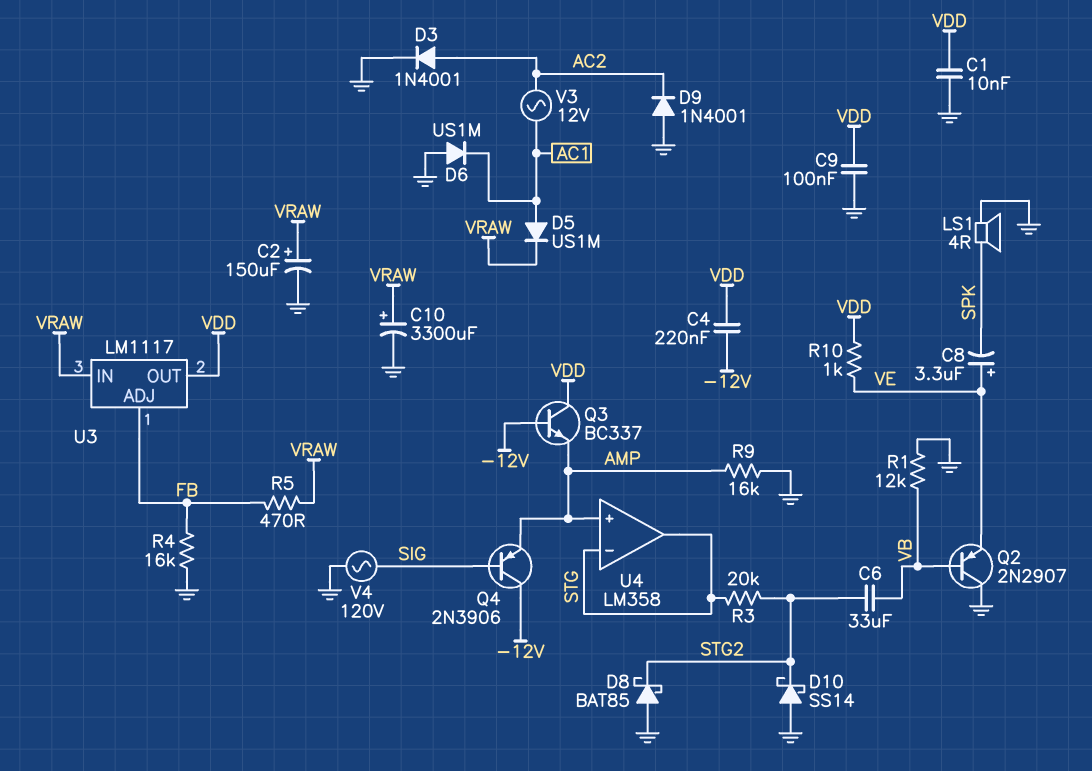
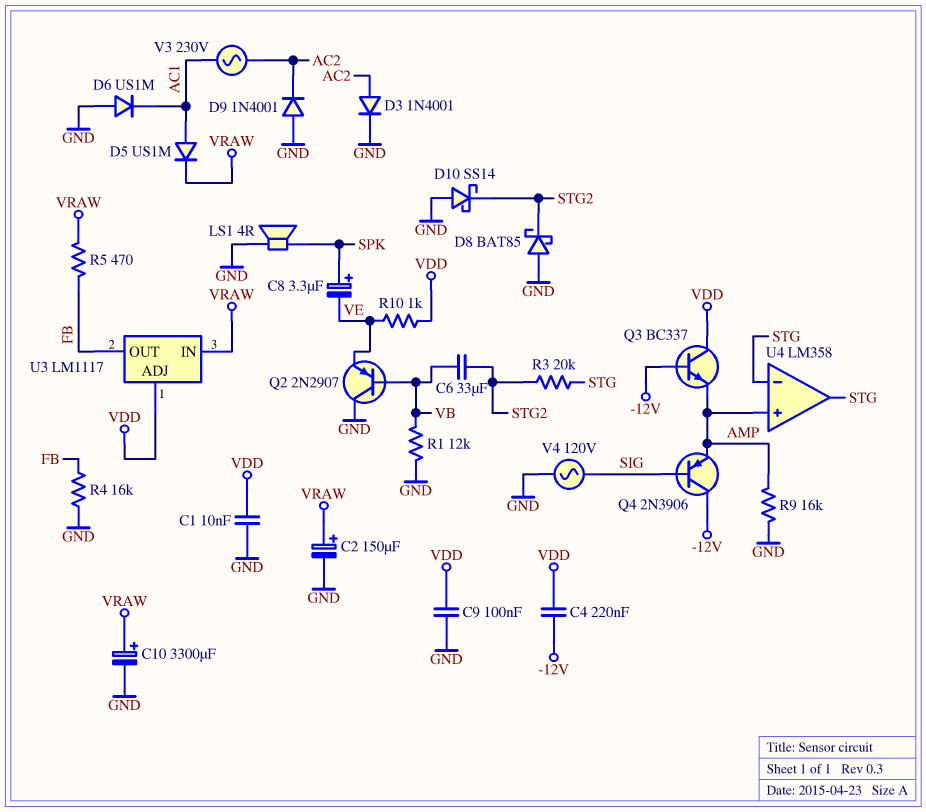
C8: 3.3uF (plus VE, minus SPK) -> 3.3uF (plus SPK, minus VE)
U3 pin ADJ: FB -> VDD
U3 pin OUT: VDD -> FB
V3: AC 12V (AC1, AC2) -> AC 230V (AC1, AC2)

